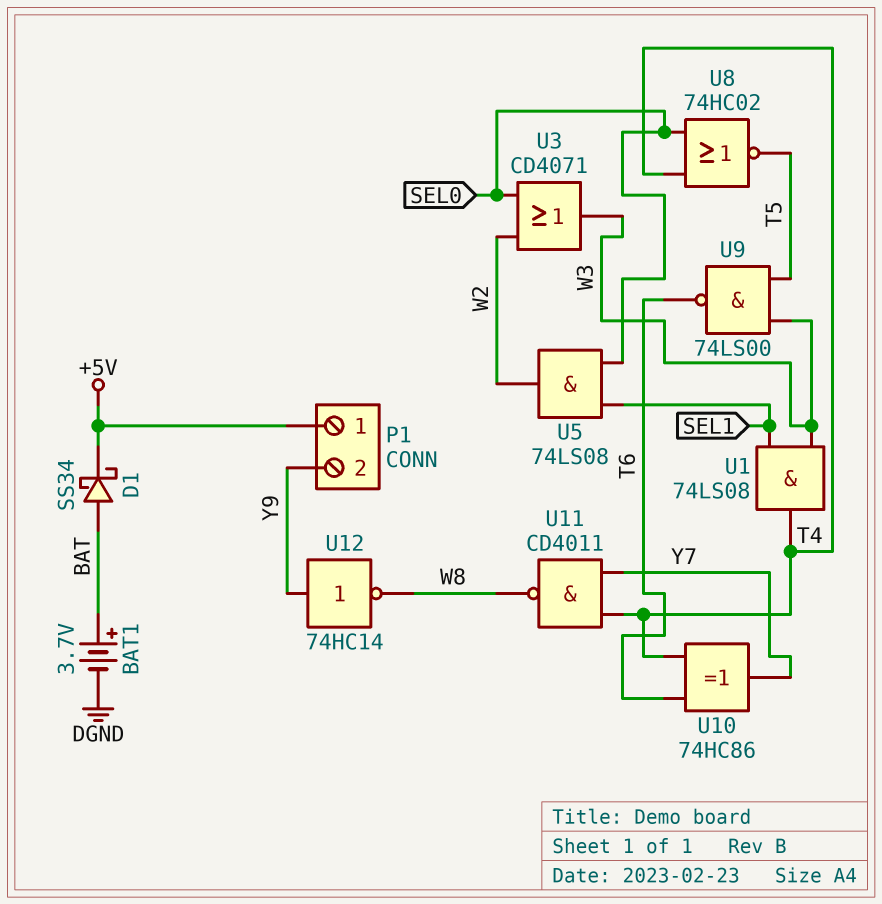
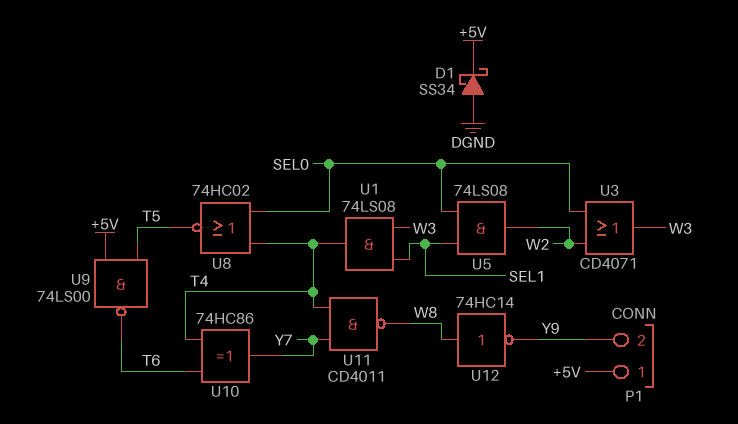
BAT1: 3.7V (plus BAT, minus DGND) -> none
D1: schottky SS34 (A BAT, K +5V) -> schottky SS34 (A DGND, K +5V)
U9: NAND 74LS00 (in T5, in W3, out T6) -> NAND 74LS00 (in +5V, in T5, out T6)
U12: NOT 74HC14 (in Y9, out W8) -> NOT 74HC14 (in W8, out Y9)

